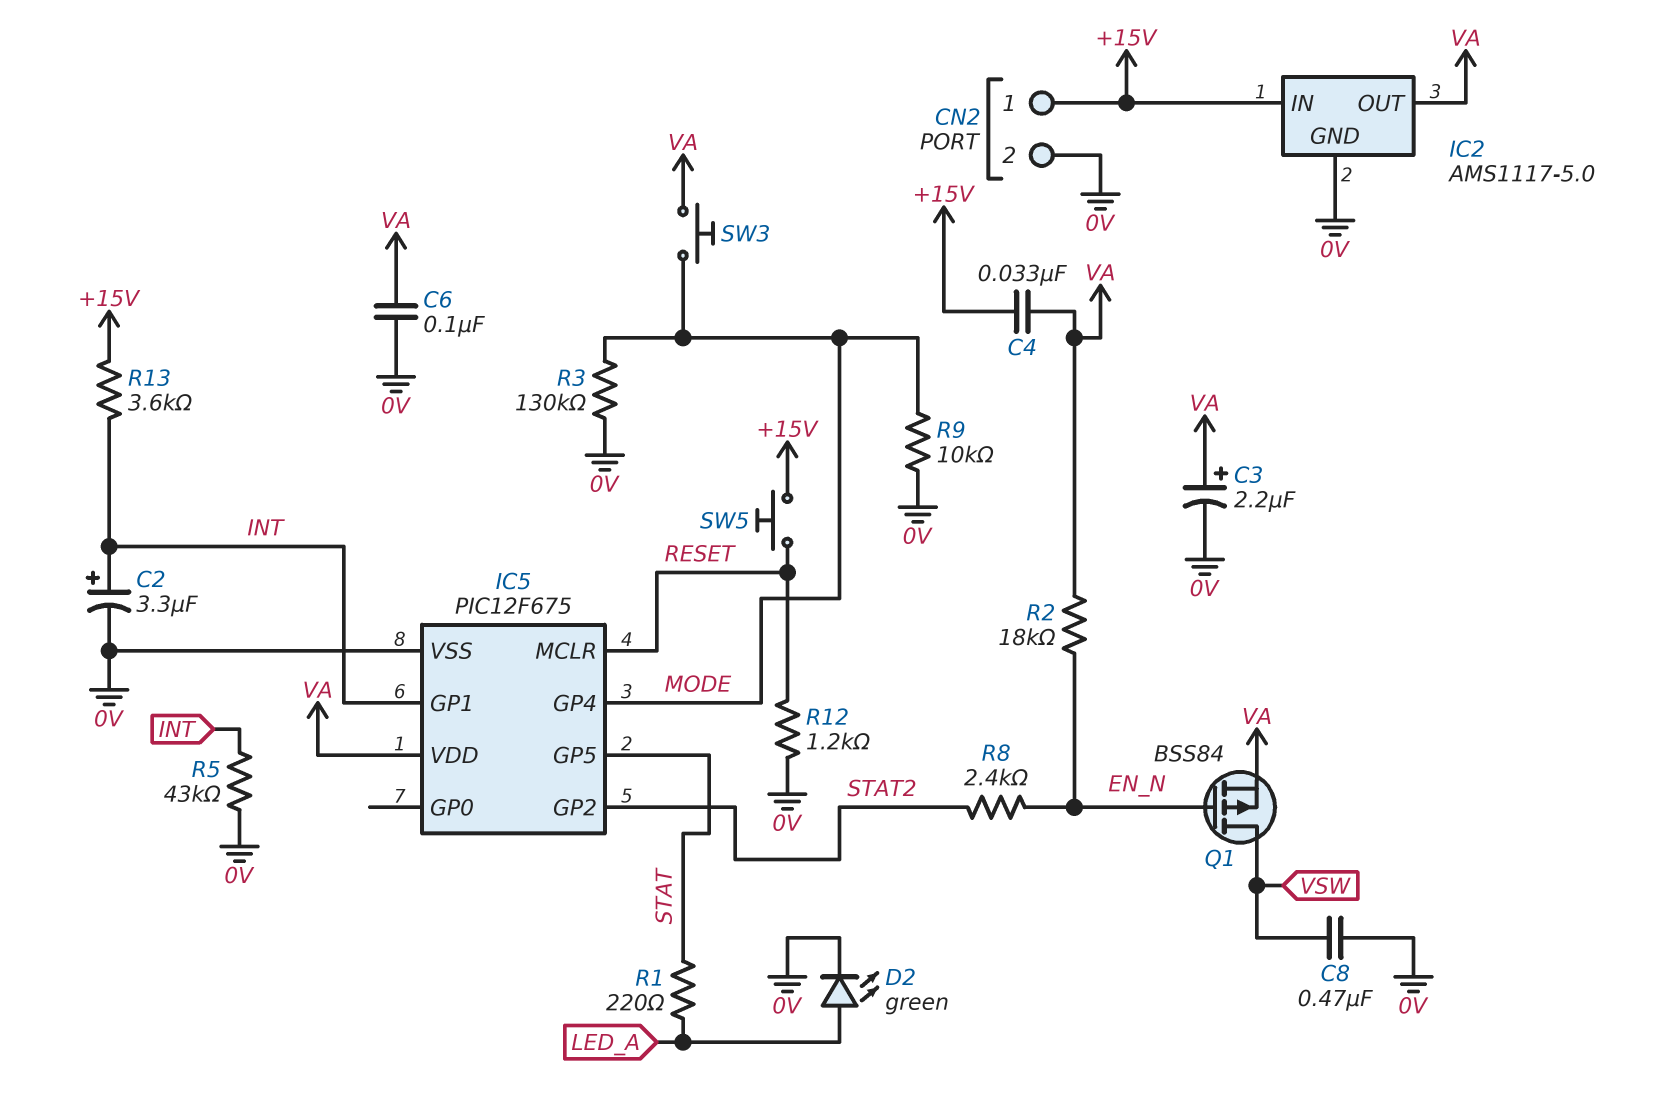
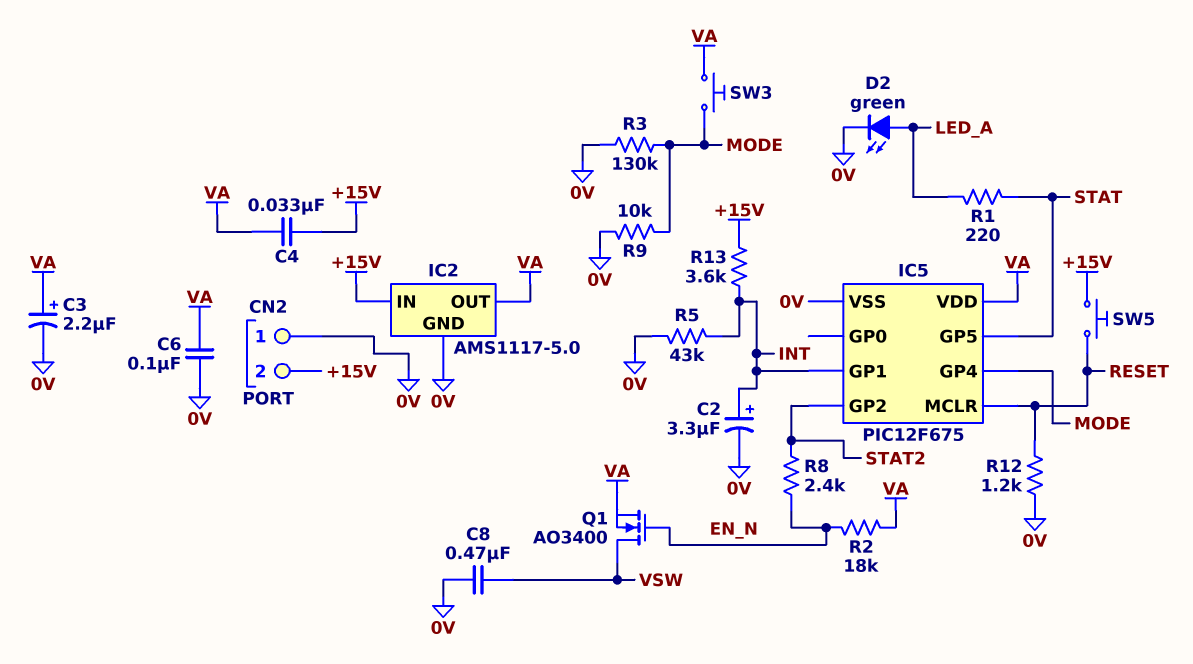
CN2 pin 1: +15V -> 0V
CN2 pin 2: 0V -> +15V
Q1: PMOS BSS84 (G EN_N, D VSW, S VA) -> NMOS AO3400 (G EN_N, D VSW, S VA)

